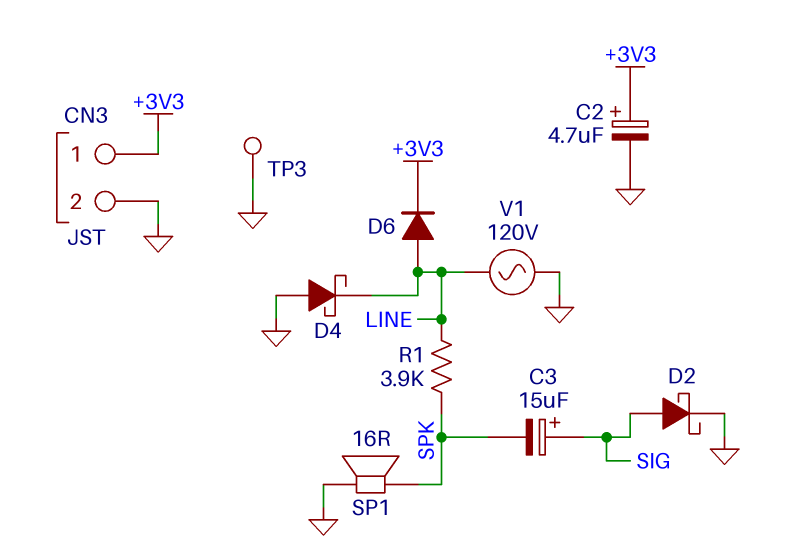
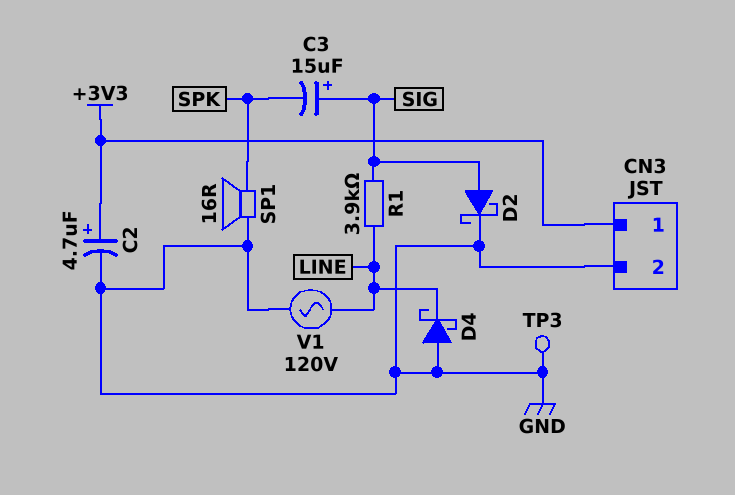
D6: diode (A LINE, K +3V3) -> none
R1: 3.9k (LINE, SPK) -> 3.9k (LINE, SIG)

